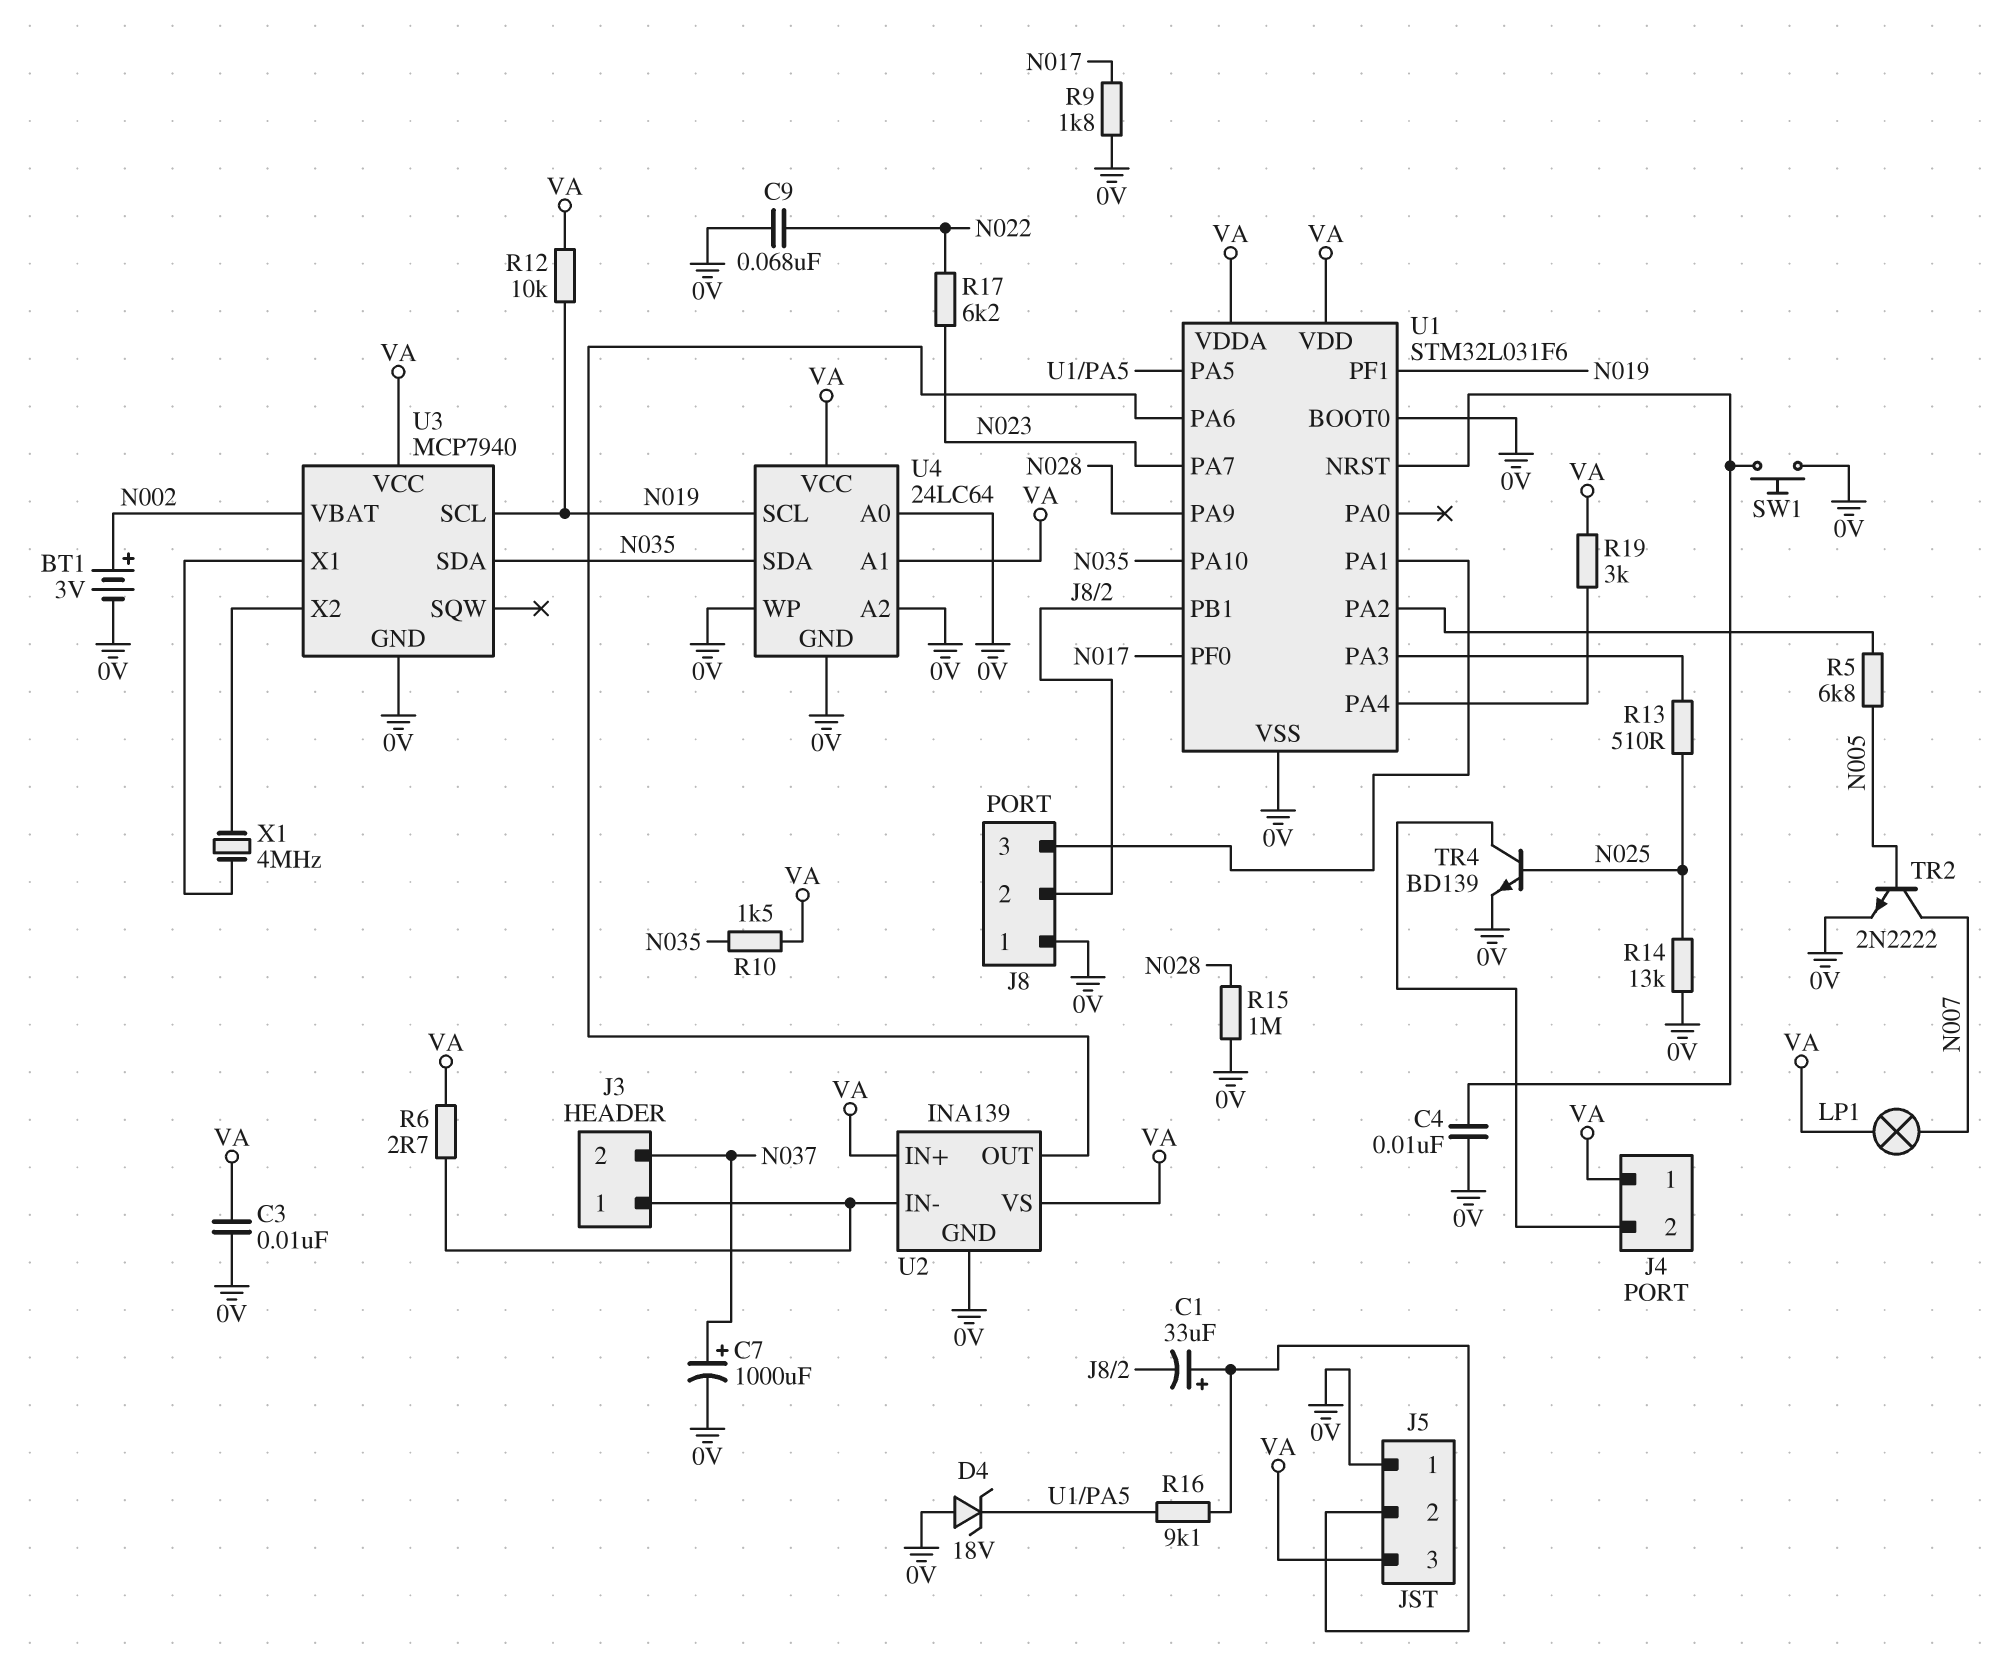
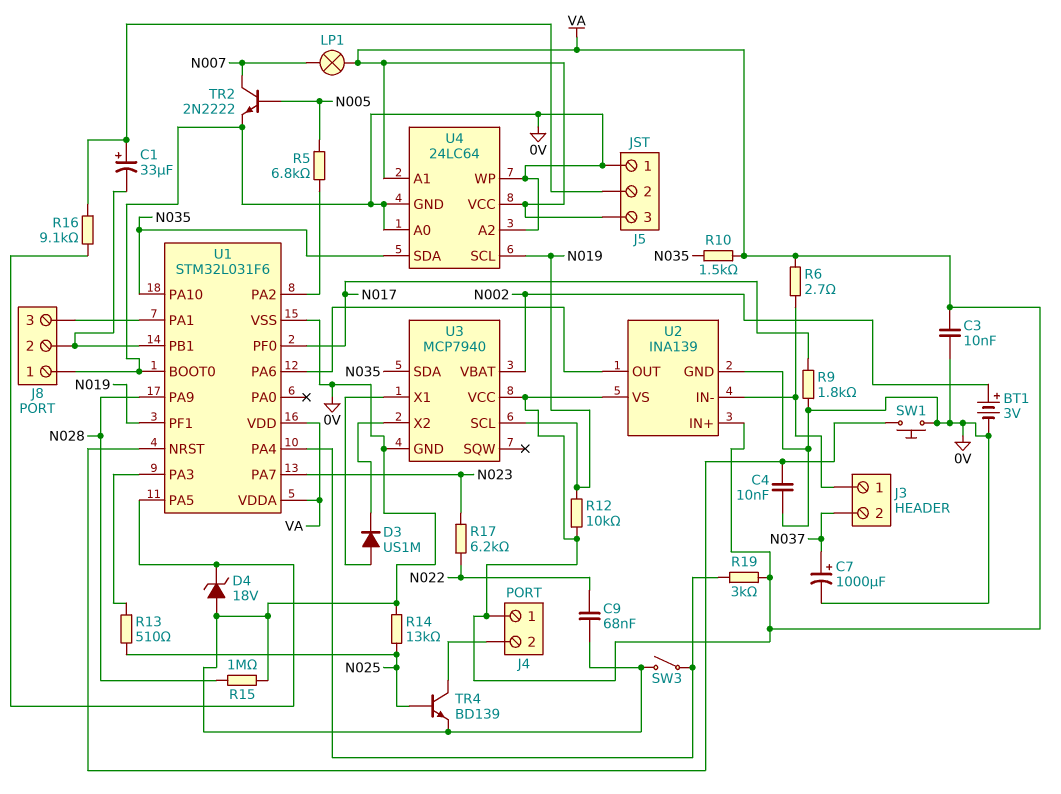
D3: none -> diode US1M (A U3/X1, K U3/X2)
SW3: none -> switch (0V, U1/PA4)
X1: 4MHz (U3/X1, U3/X2) -> none

